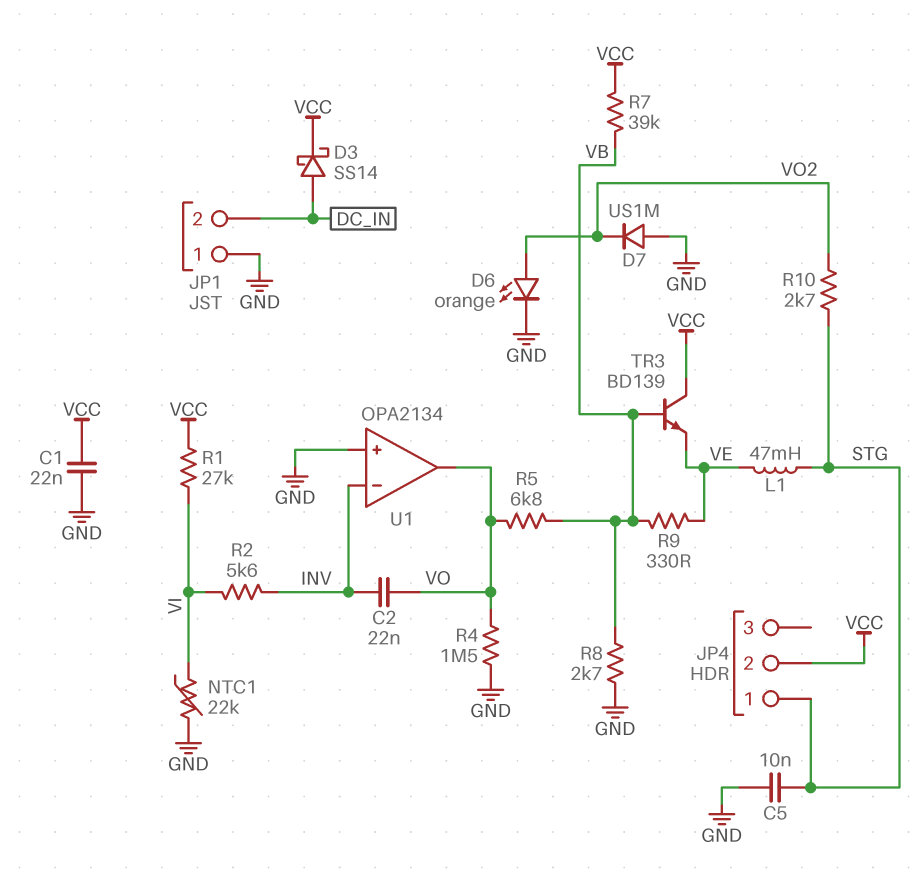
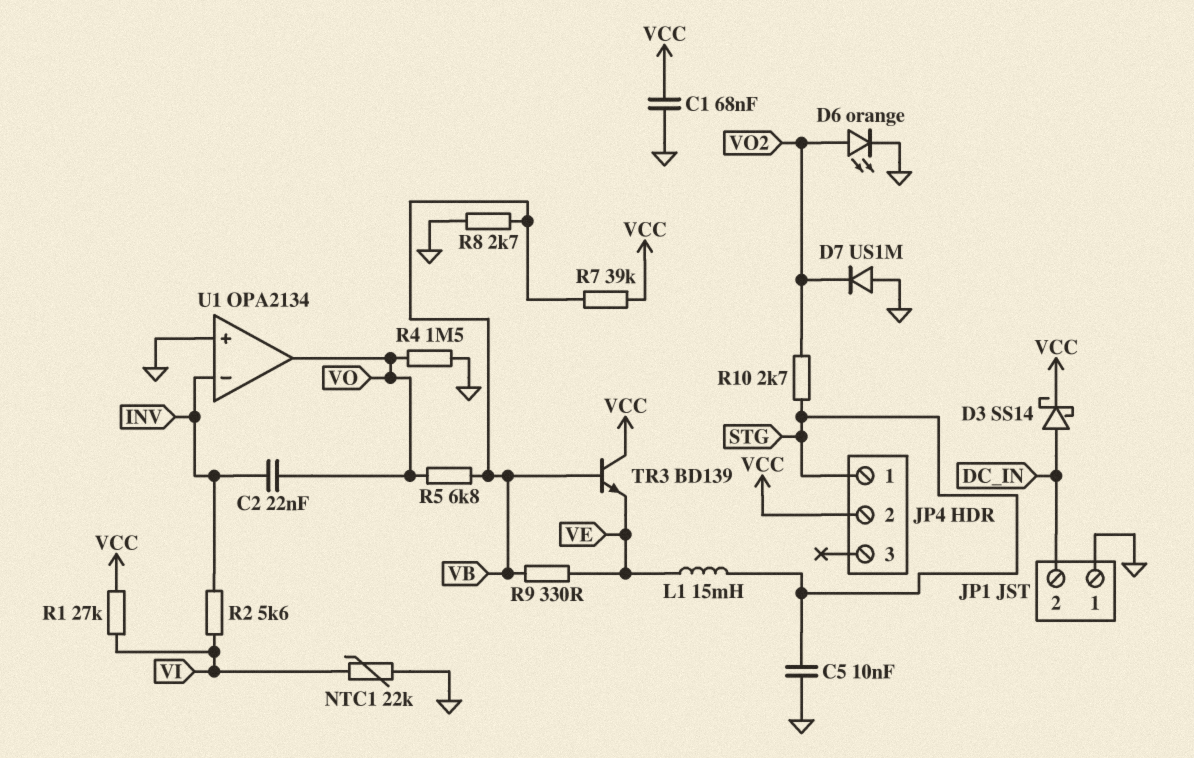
C1: 22nF (GND, VCC) -> 68nF (GND, VCC)
L1: 47mH (STG, VE) -> 15mH (STG, VE)

